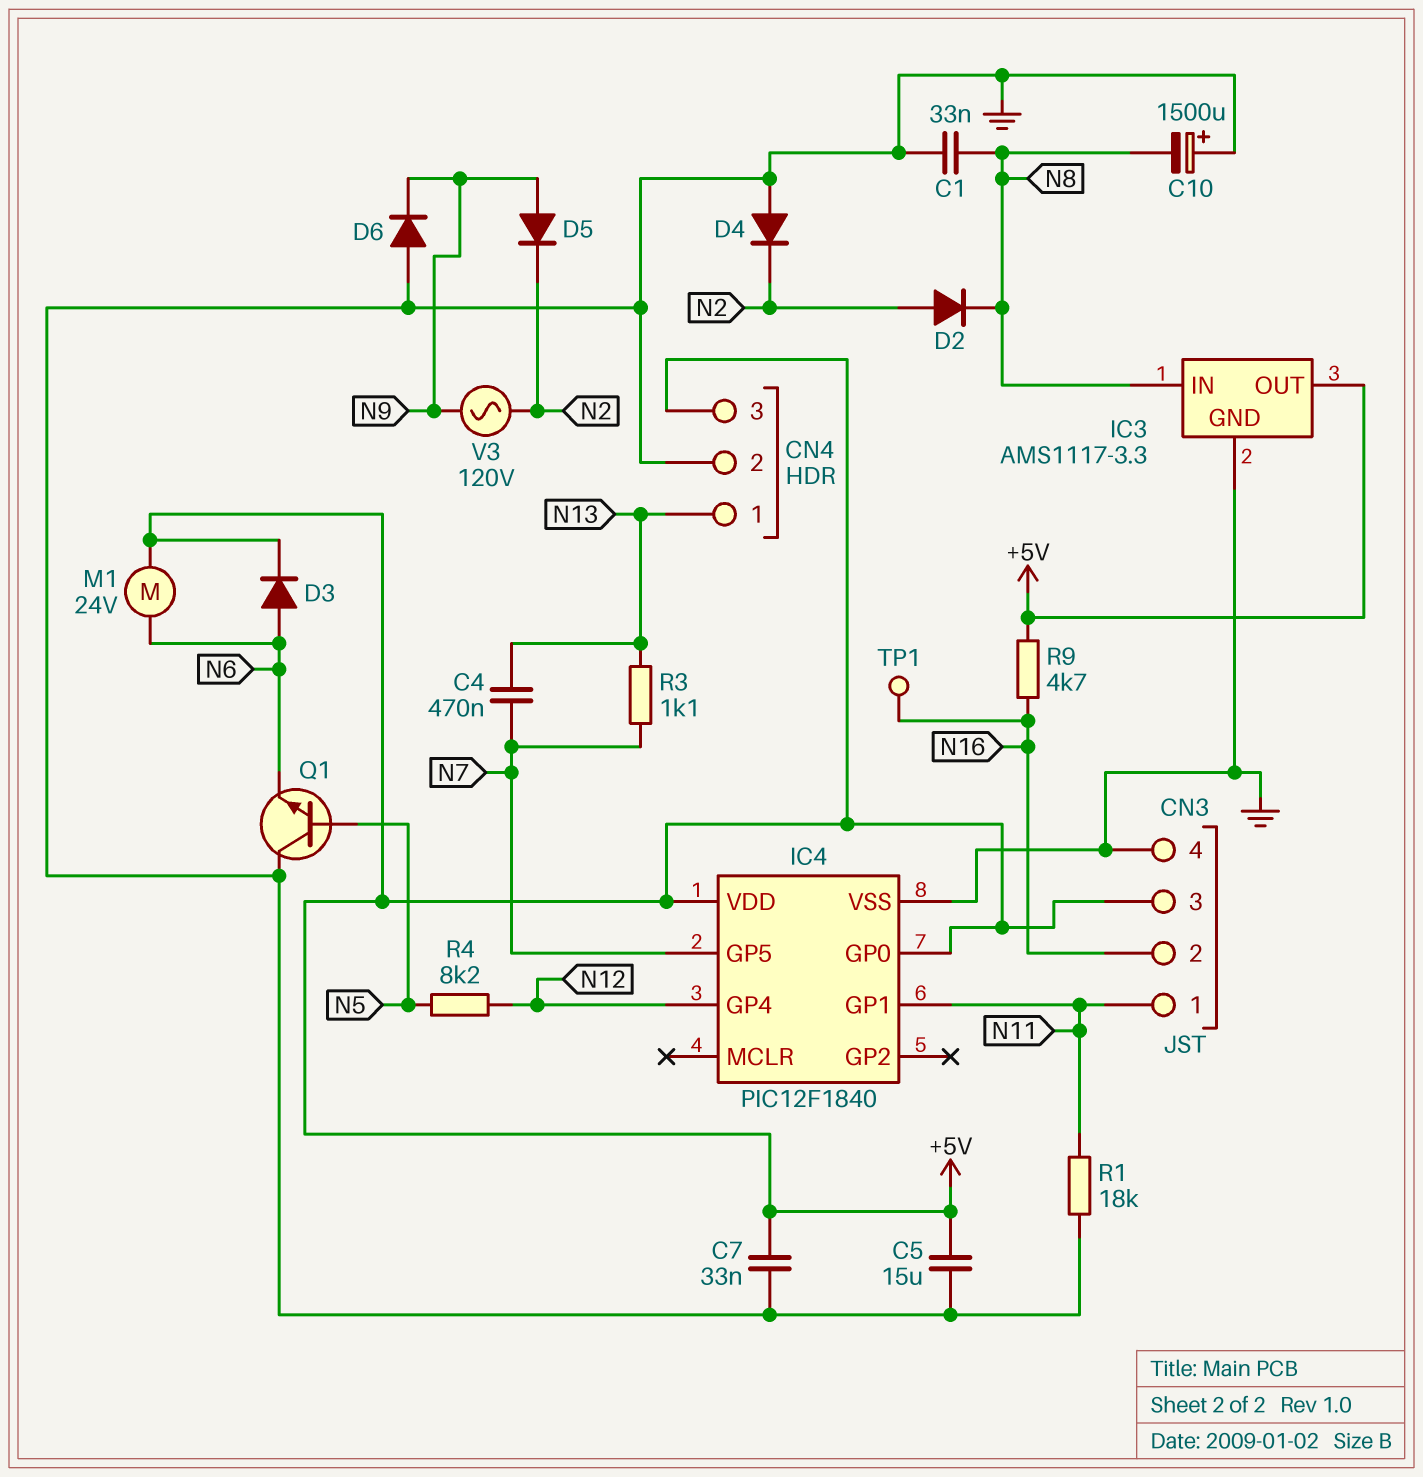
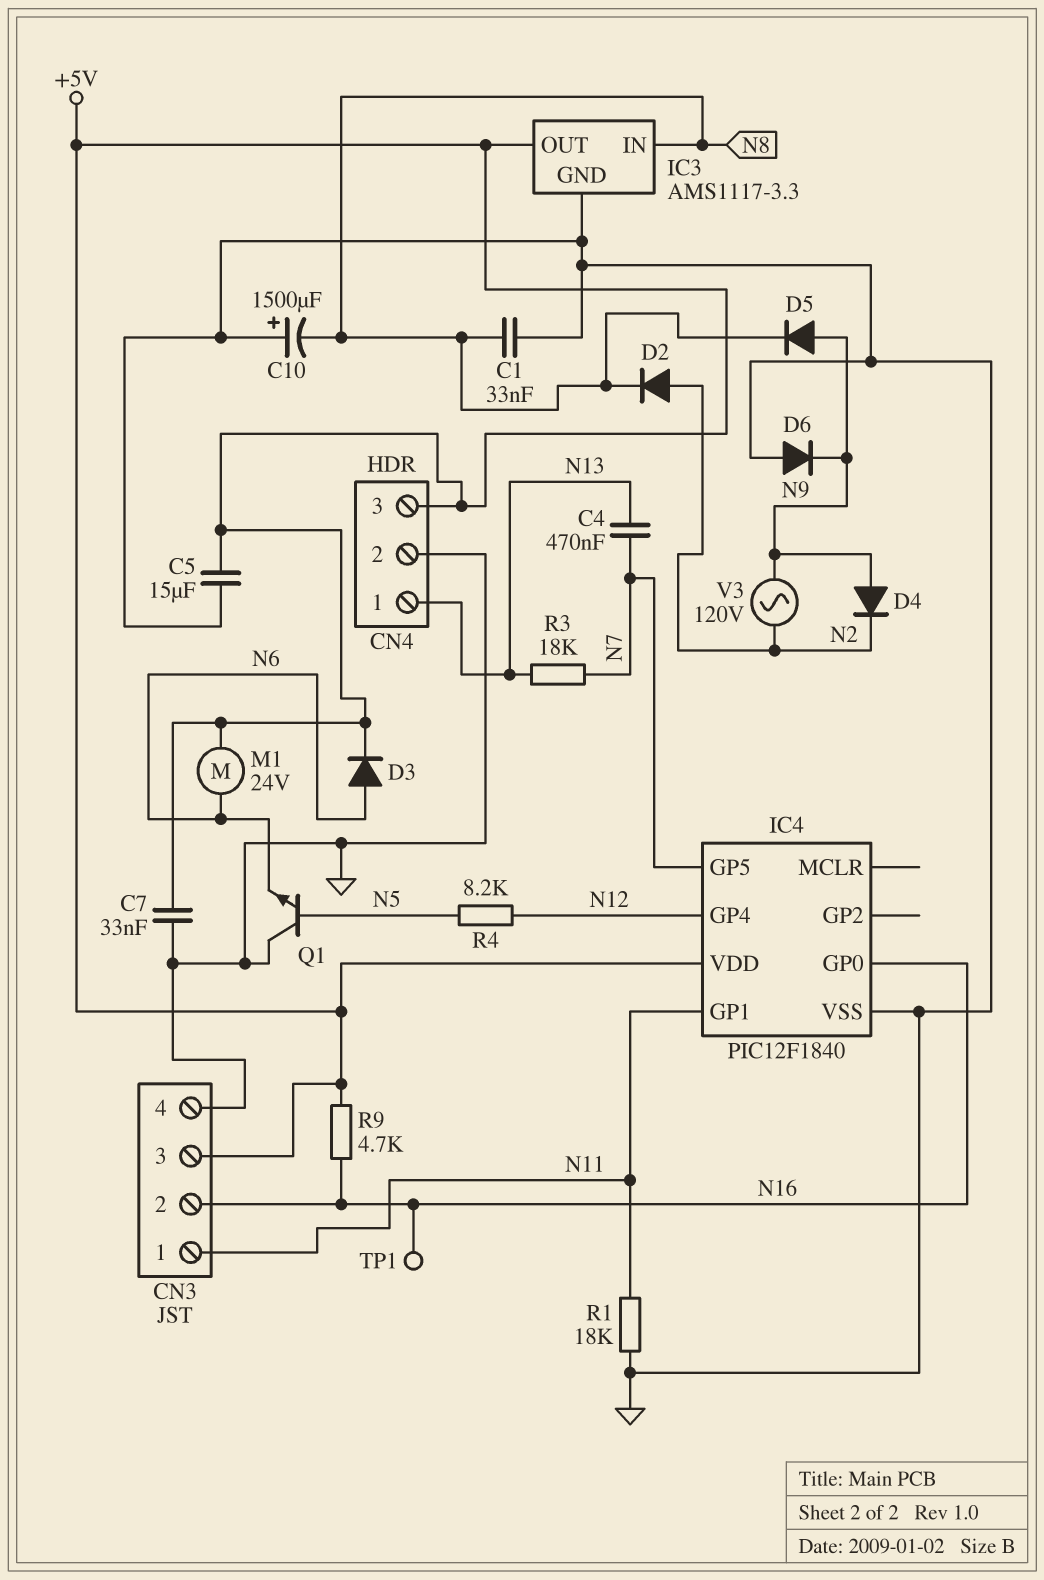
D4: diode (A GND, K N2) -> diode (A N9, K N2)
D5: diode (A N9, K N2) -> diode (A N9, K N8)
IC4 pin GP0: +5V -> N16
R3: 1.1k (N7, N13) -> 18k (N7, N13)

